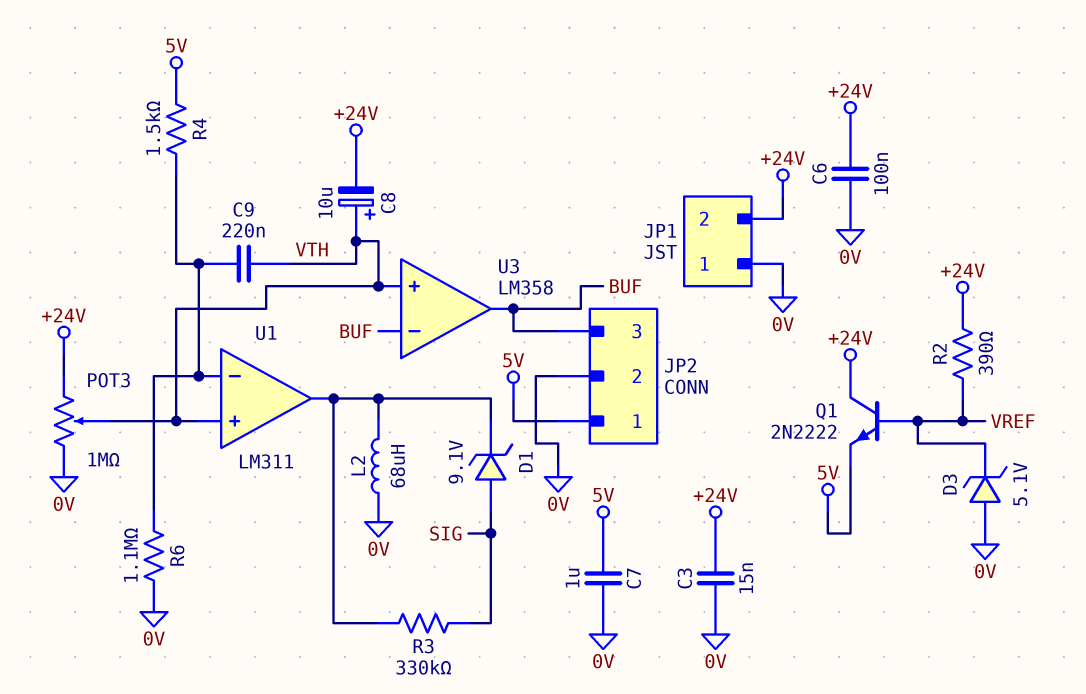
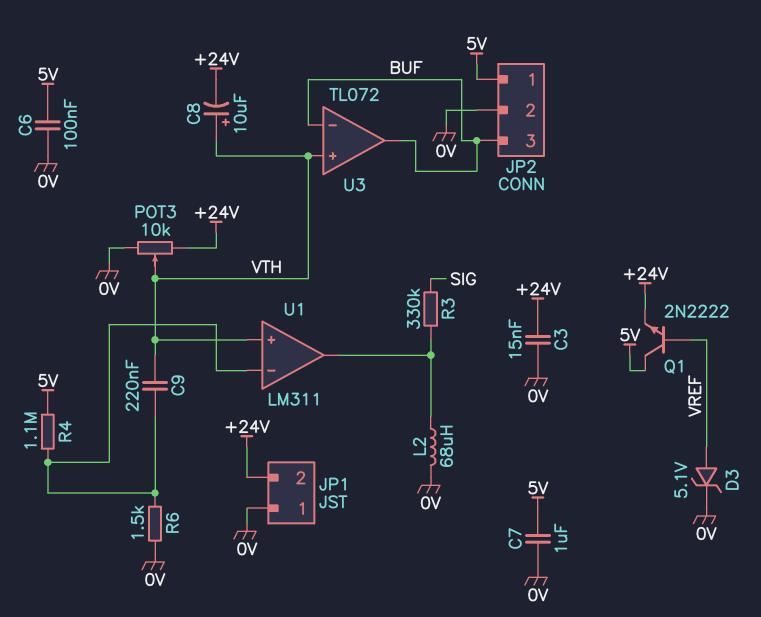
C6: 100nF (+24V, 0V) -> 100nF (0V, 5V)
D1: zener 9.1V (A SIG, K U1/out) -> none
D3: zener 5.1V (A 0V, K VREF) -> zener 5.1V (A VREF, K 0V)
POT3: 1M (+24V, 0V, wiper VTH) -> 10k (+24V, 0V, wiper VTH)
Q1: NPN 2N2222 (B VREF, C +24V, E 5V) -> NPN 2N2222 (B VREF, C 5V, E +24V)
R2: 390 (+24V, VREF) -> none
R4: 1.5k (5V, U1/in-) -> 1.1M (5V, U1/in-)
R6: 1.1M (0V, U1/in-) -> 1.5k (0V, U1/in-)
U3: LM358 -> TL072

